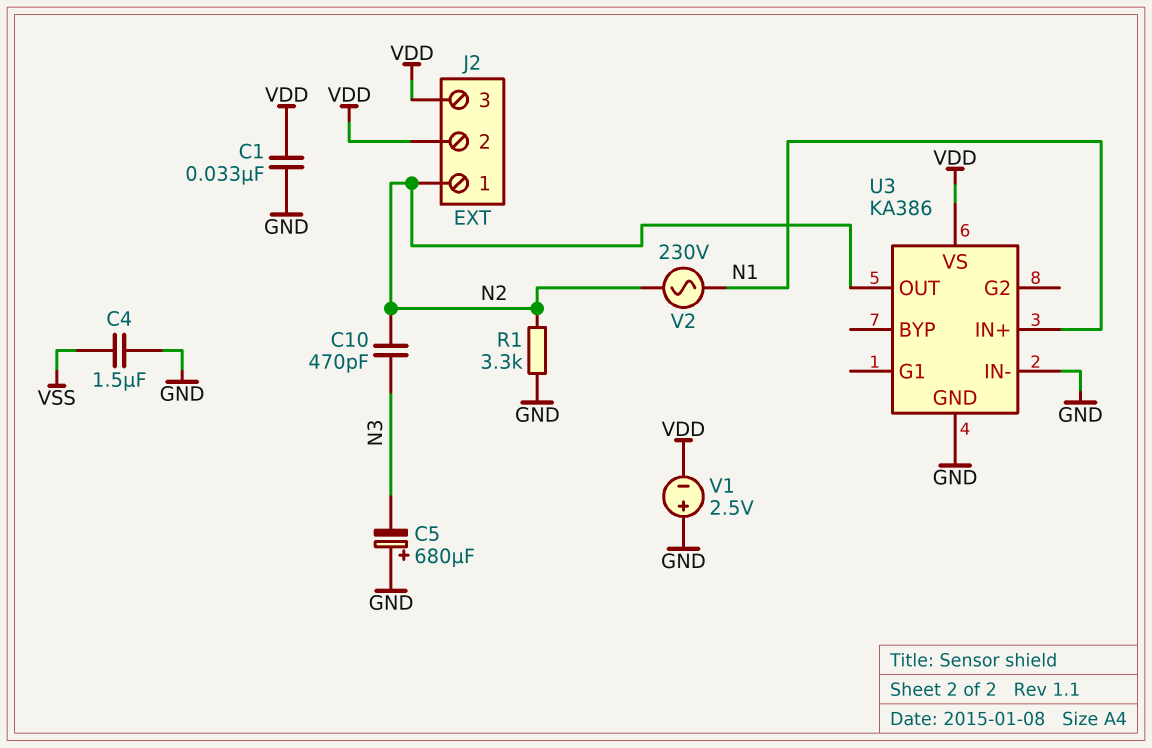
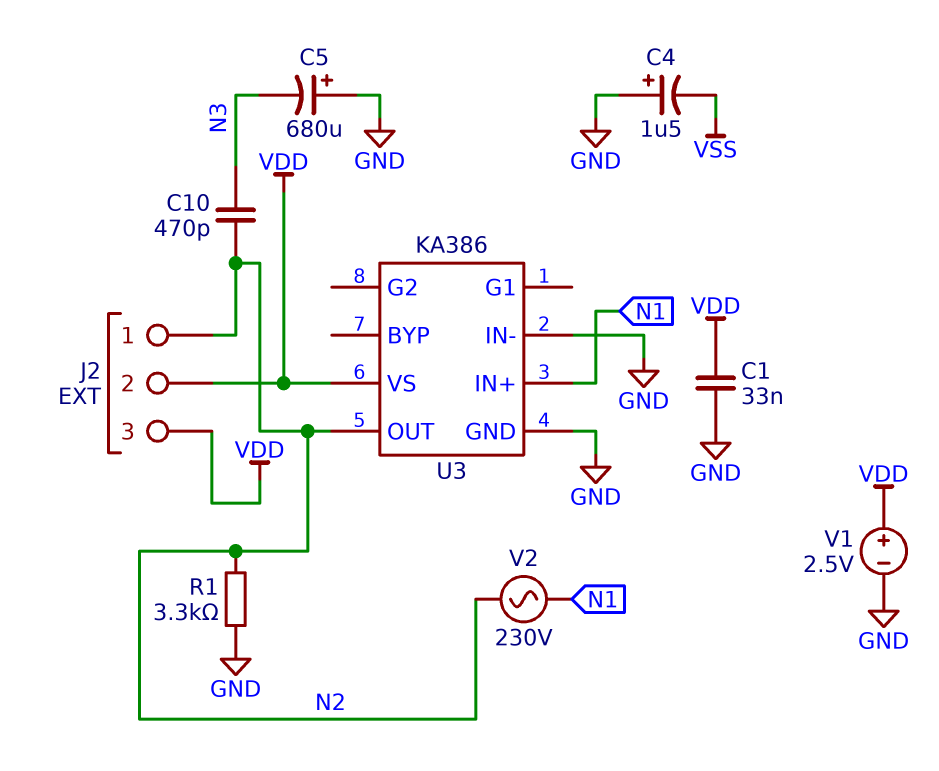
C4: 1.5uF (GND, VSS) -> 1.5uF (plus GND, minus VSS)
V1: 2.5V (plus GND, minus VDD) -> 2.5V (plus VDD, minus GND)

